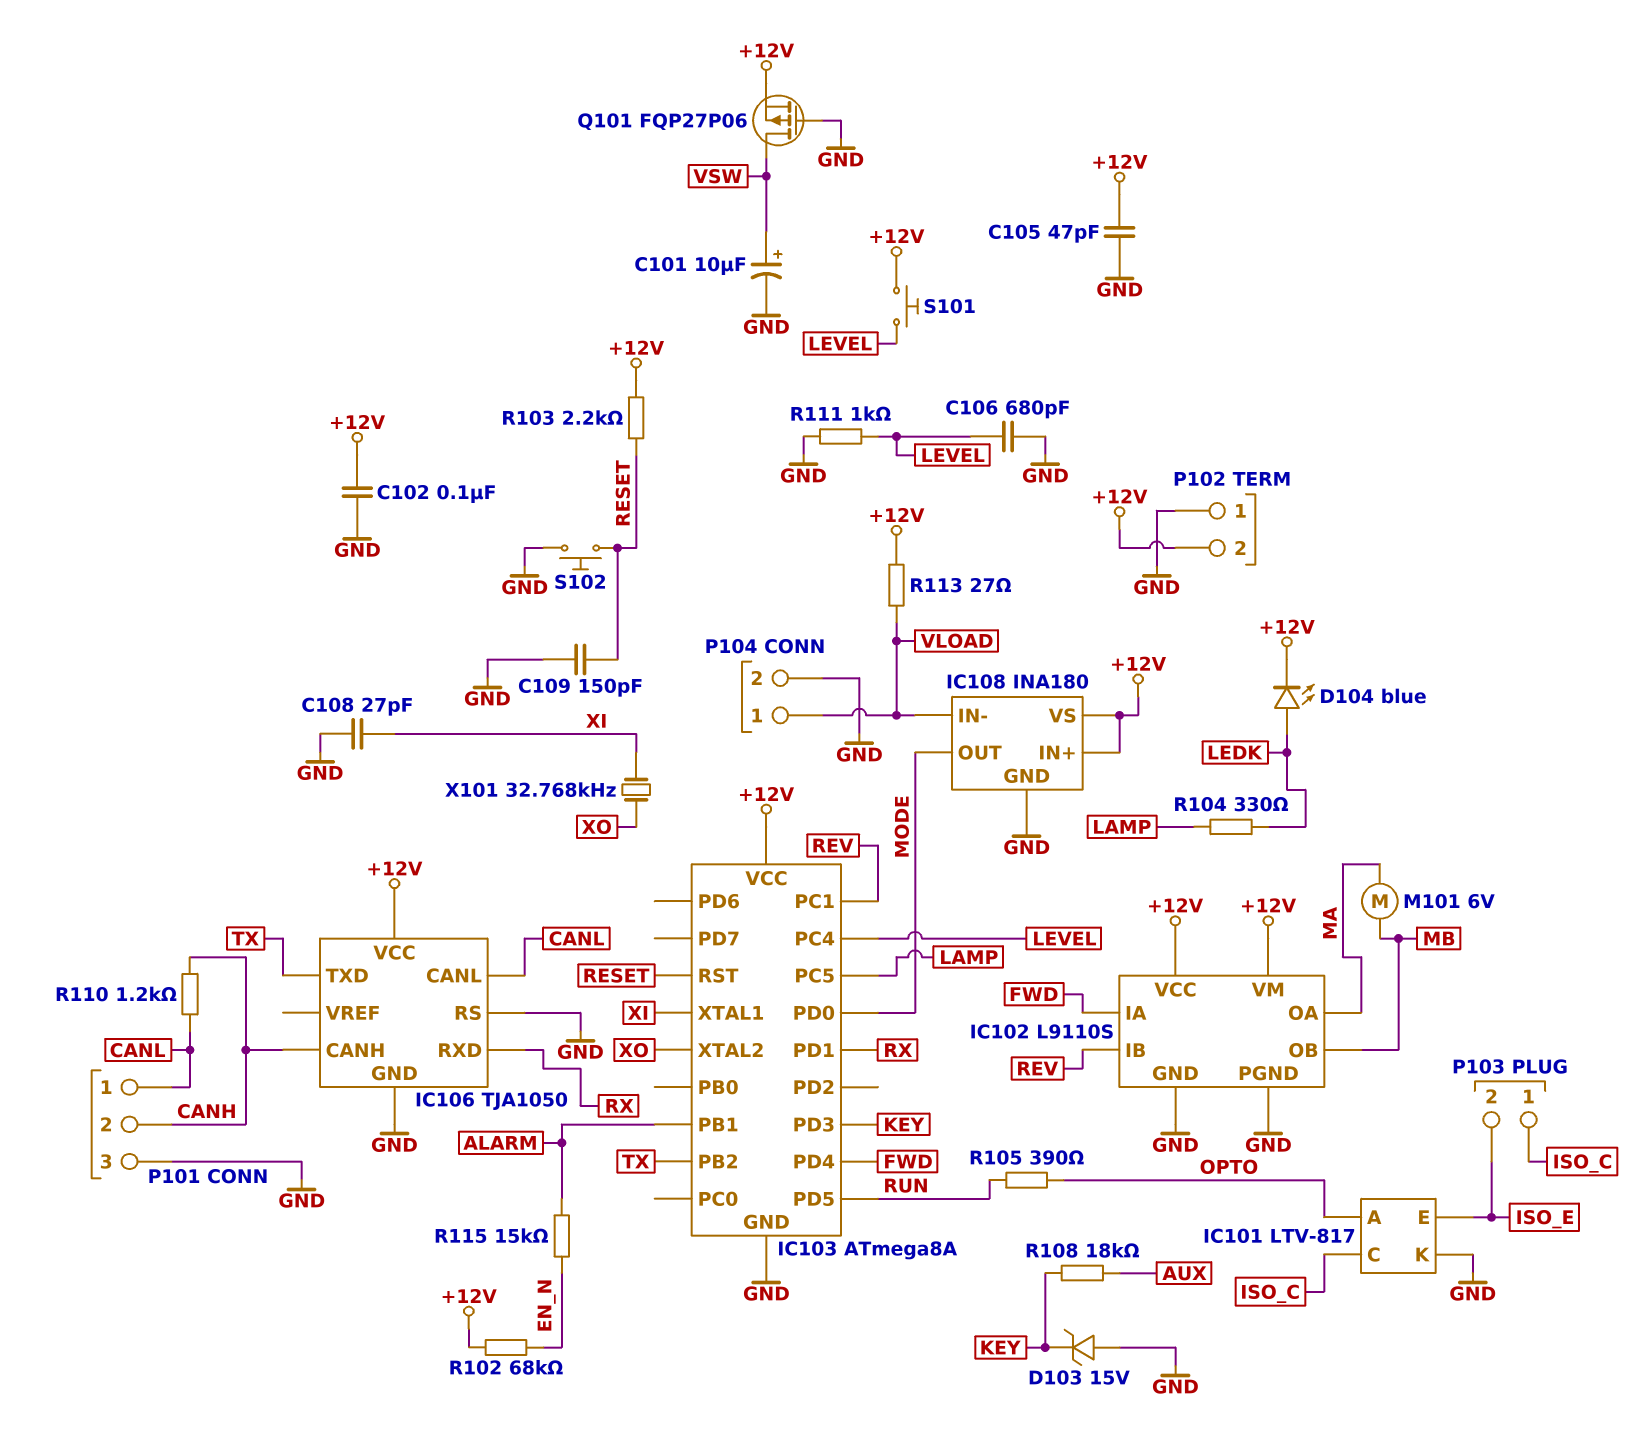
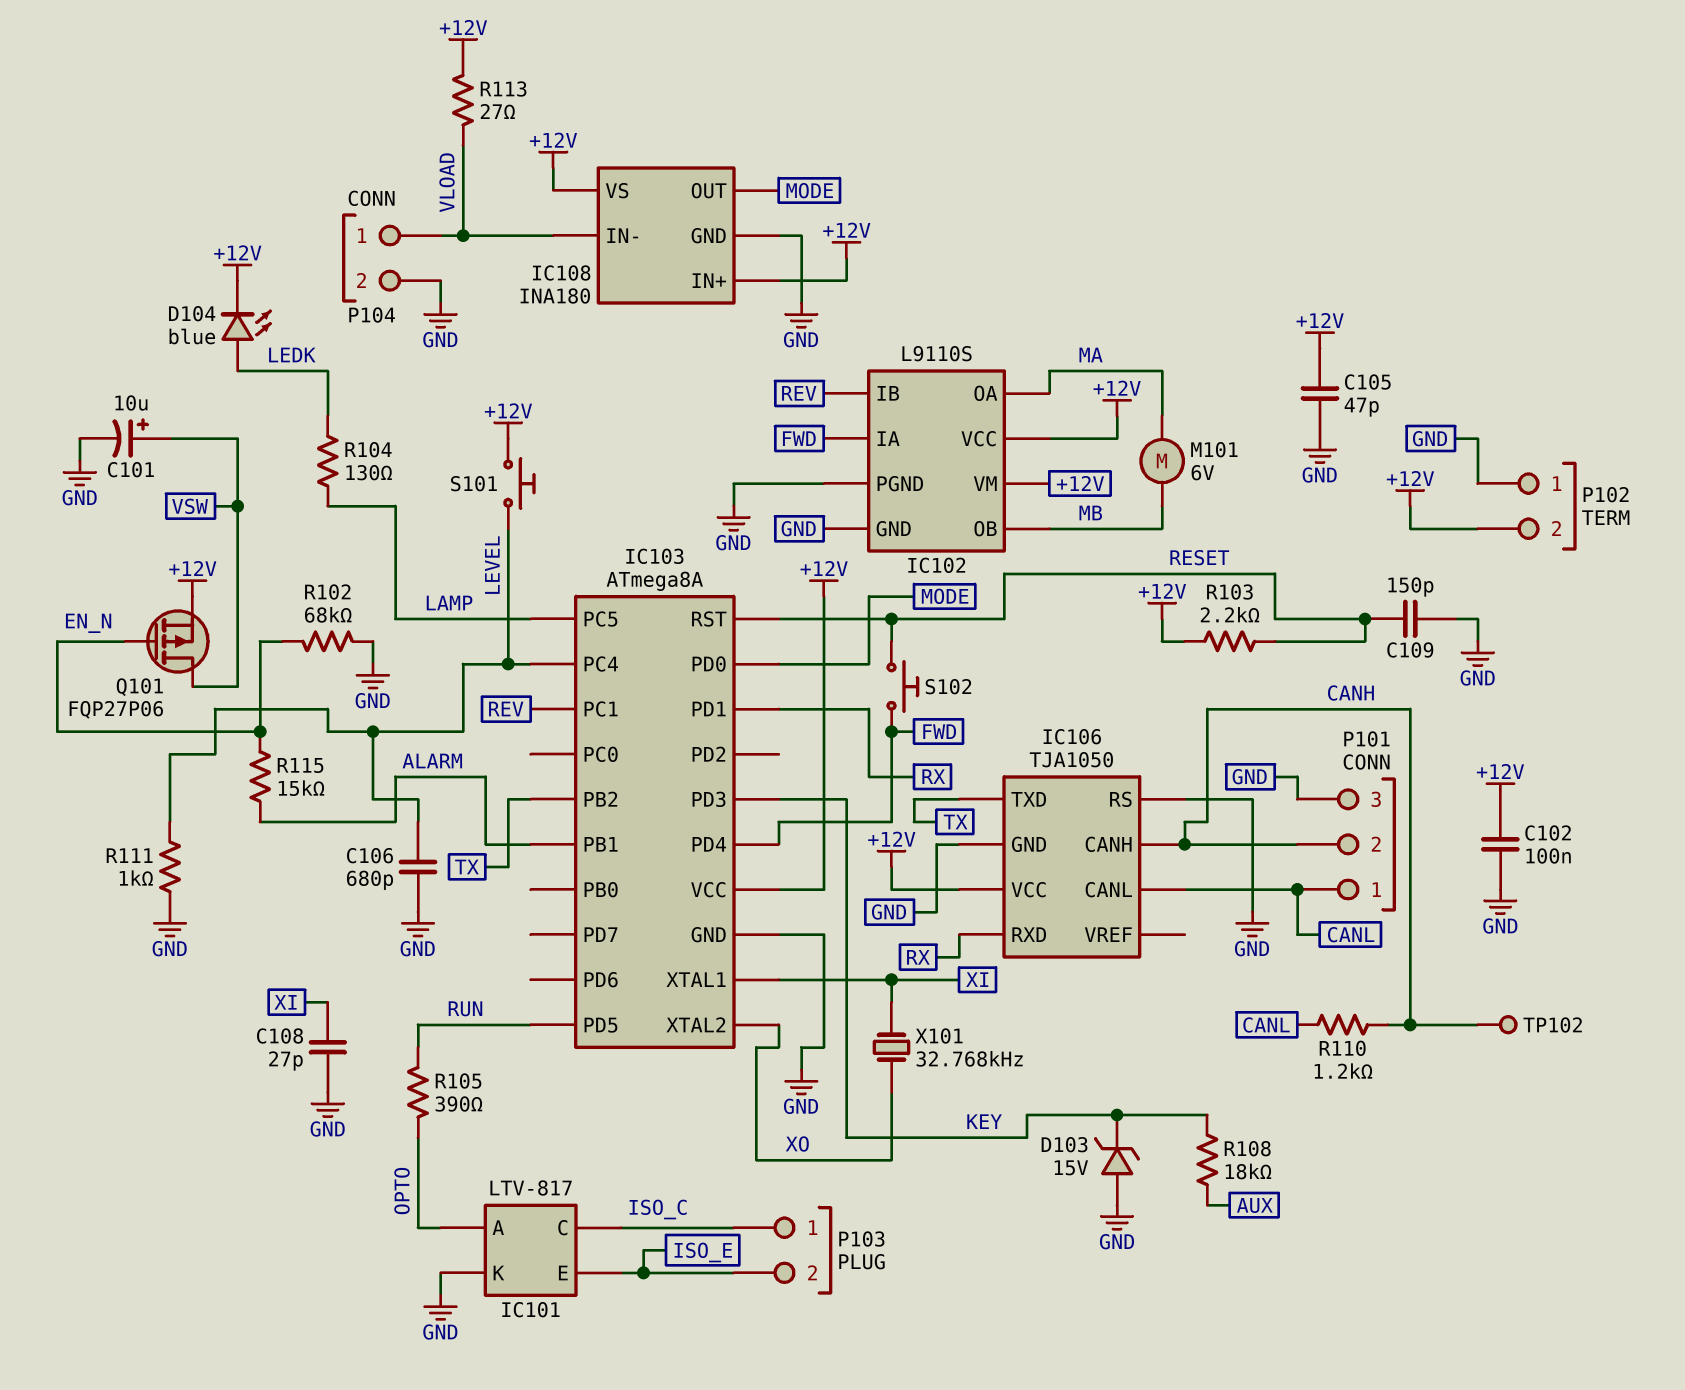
Q101: PMOS FQP27P06 (G GND, D VSW, S +12V) -> PMOS FQP27P06 (G EN_N, D VSW, S +12V)
R102: 68k (+12V, EN_N) -> 68k (EN_N, GND)
R104: 330 (LAMP, LEDK) -> 130 (LAMP, LEDK)
S102: button (GND, RESET) -> button (FWD, RESET)
TP102: none -> test point (CANH)

